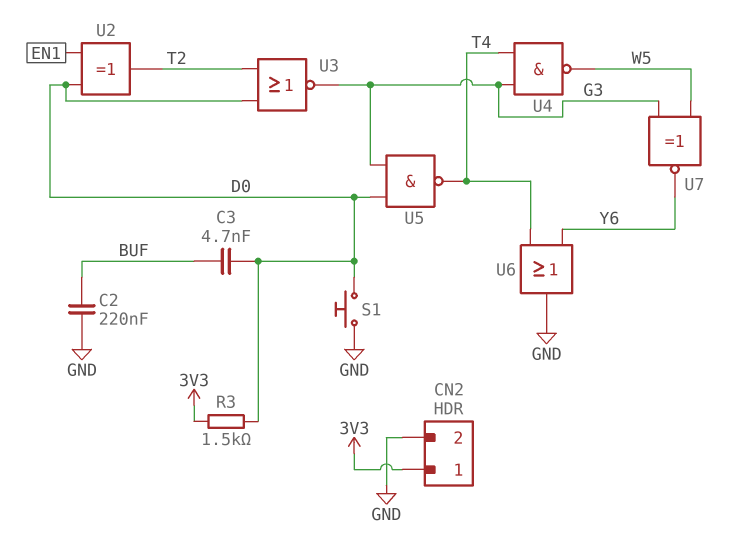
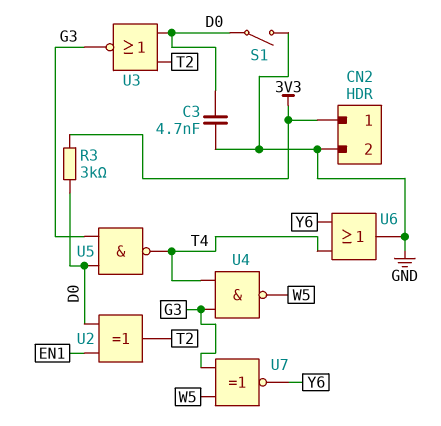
C2: 220nF (BUF, GND) -> none
C3: 4.7nF (BUF, D0) -> 4.7nF (D0, GND)
R3: 1.5k (3V3, D0) -> 3k (3V3, D0)
S1: button (D0, GND) -> switch (D0, GND)

